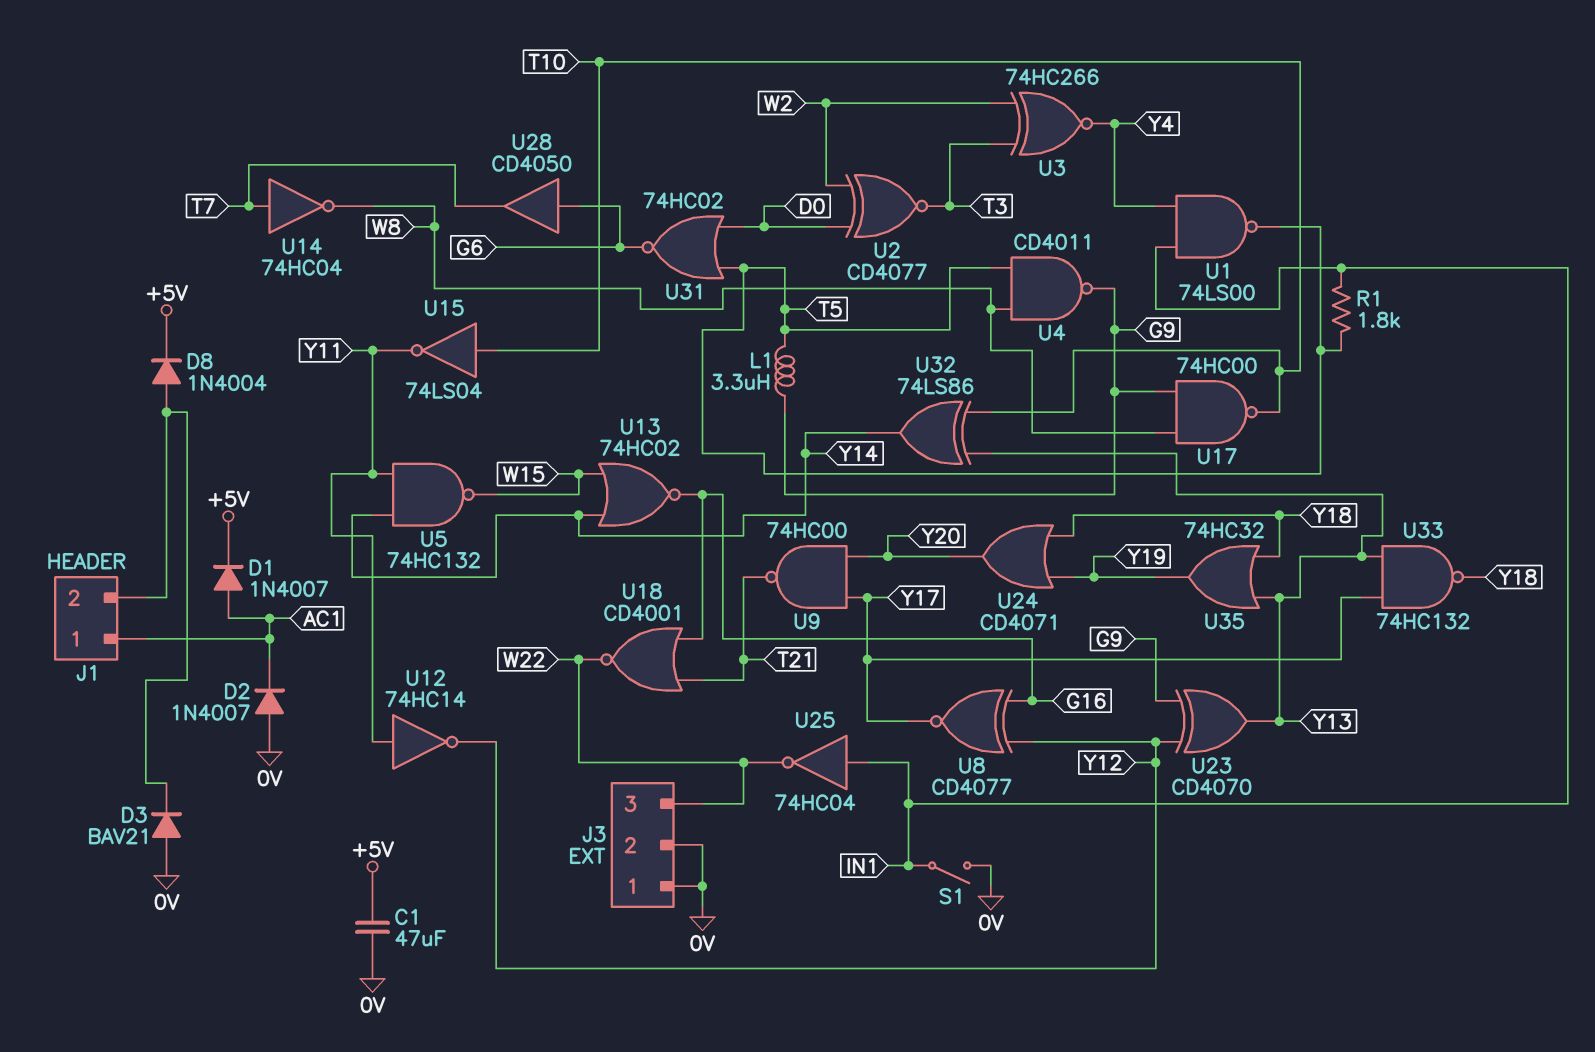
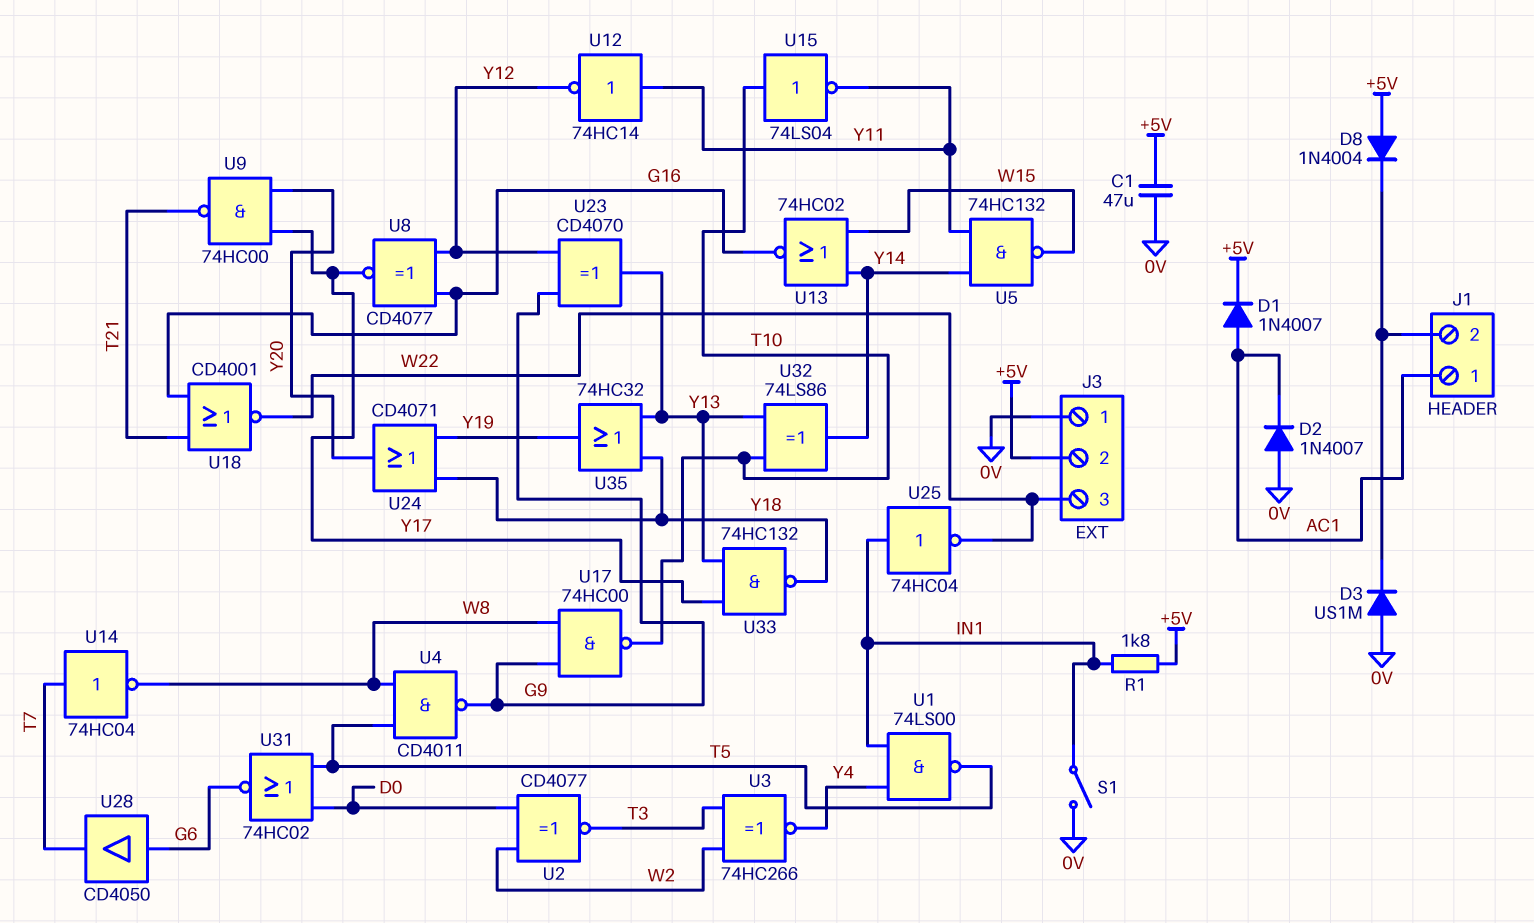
D3: diode BAV21 (A 0V, K J1/2) -> diode US1M (A 0V, K J1/2)
D8: diode 1N4004 (A J1/2, K +5V) -> diode 1N4004 (A +5V, K J1/2)
J3 pin 2: 0V -> +5V
L1: 3.3uH (G9, T5) -> none
R1: 1.8k (IN1, T5) -> 1.8k (+5V, IN1)

